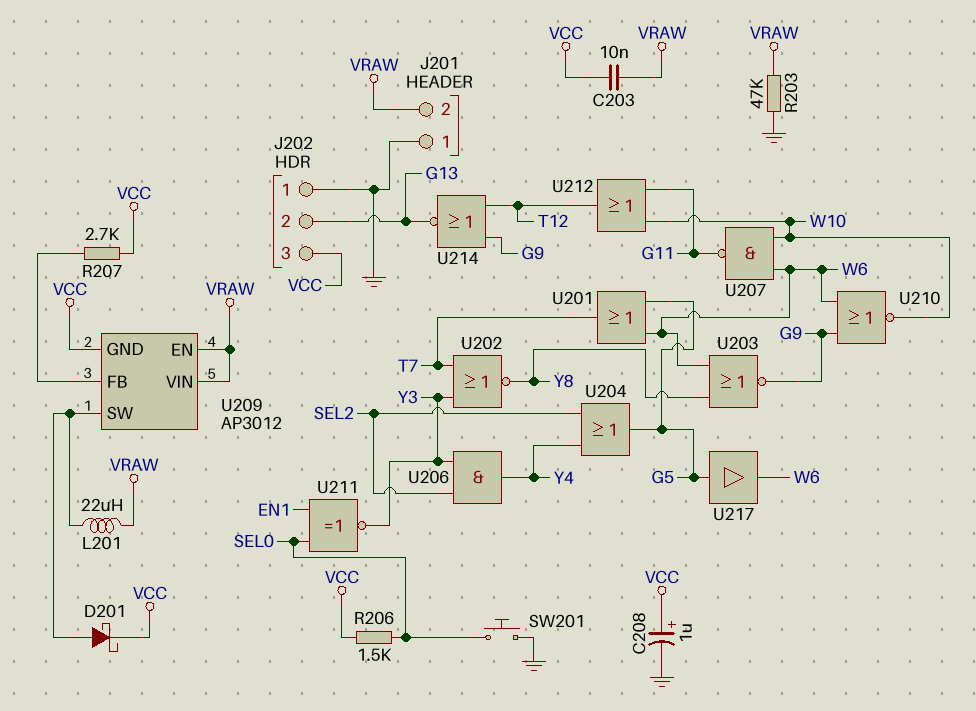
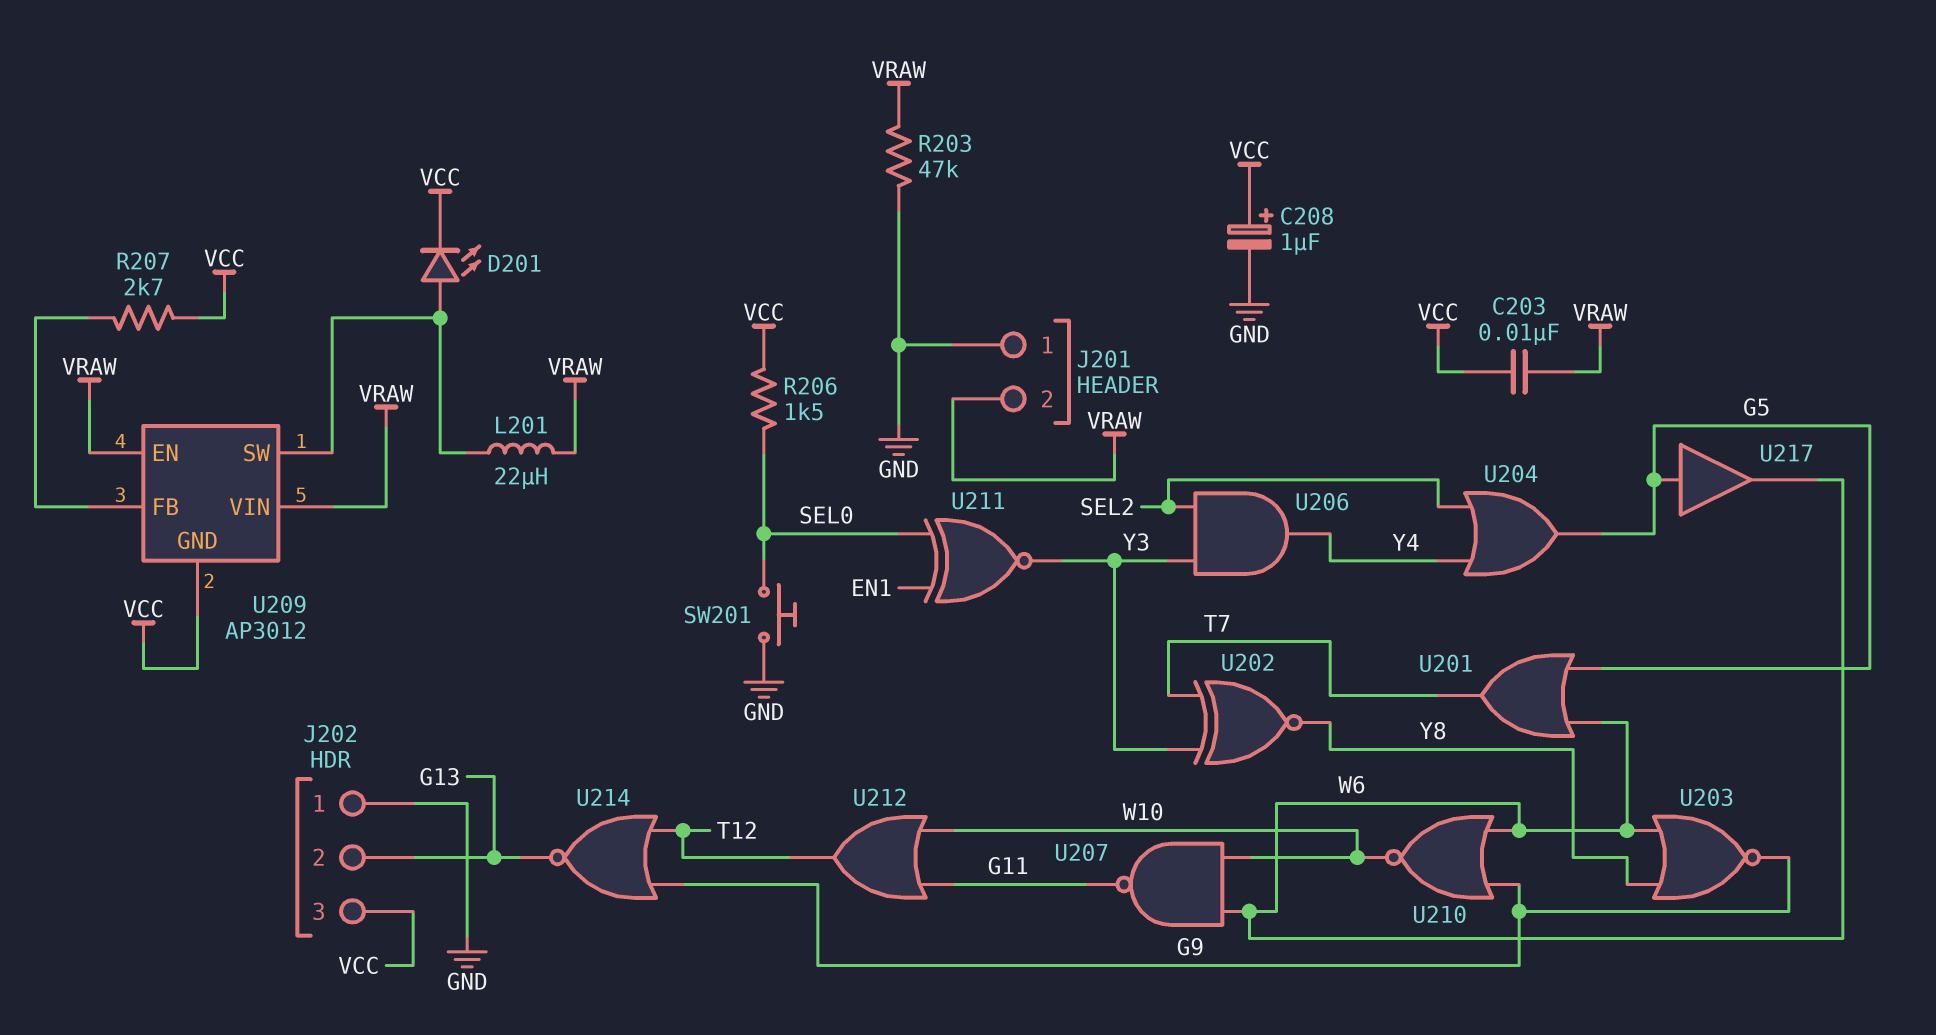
D201: schottky (A U209/SW, K VCC) -> LED (A U209/SW, K VCC)
U202: NOR (in T7, in Y3, out Y8) -> XNOR (in T7, in Y3, out Y8)

